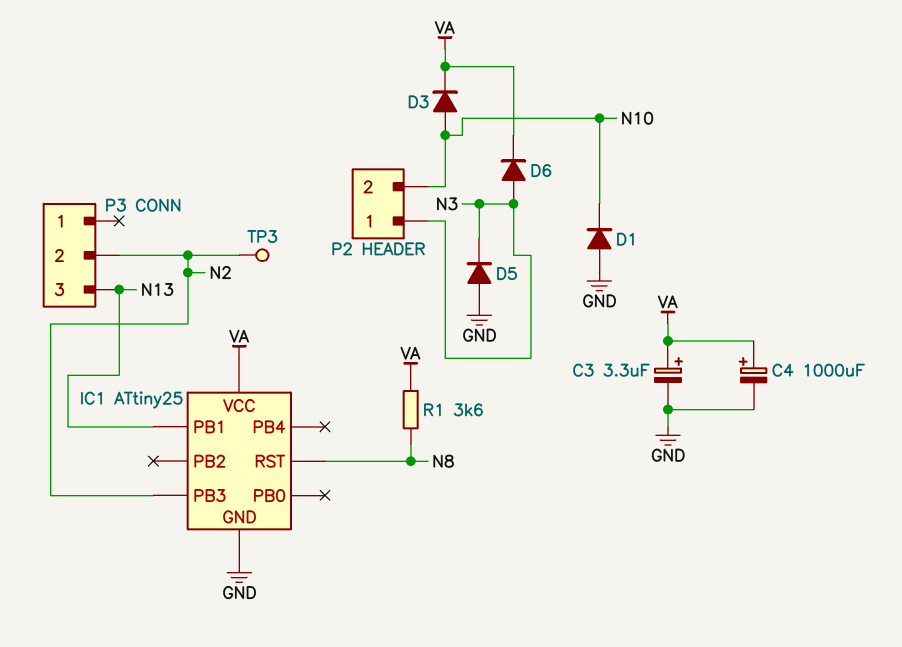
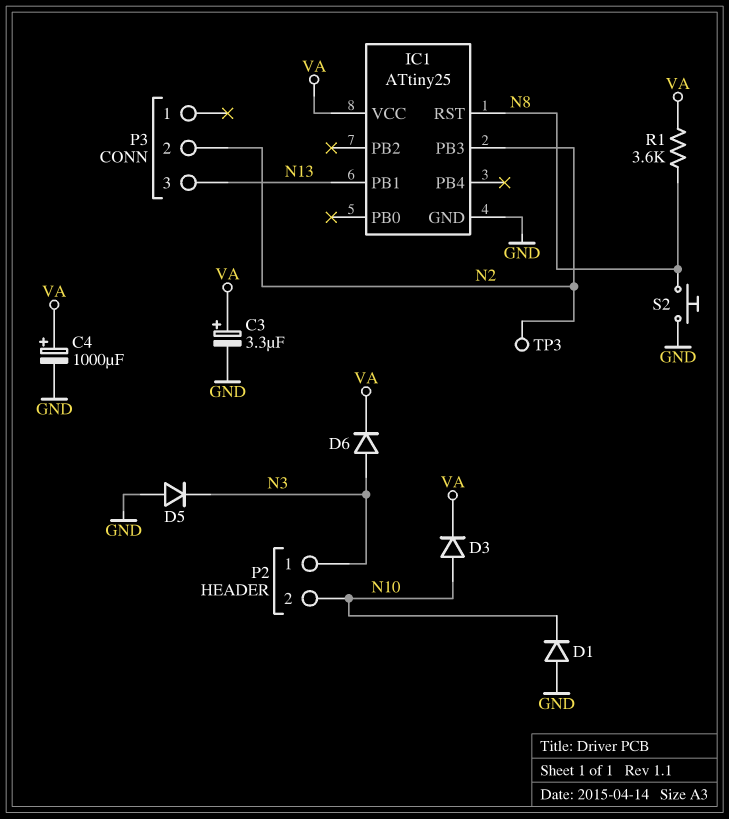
S2: none -> button (GND, N8)

